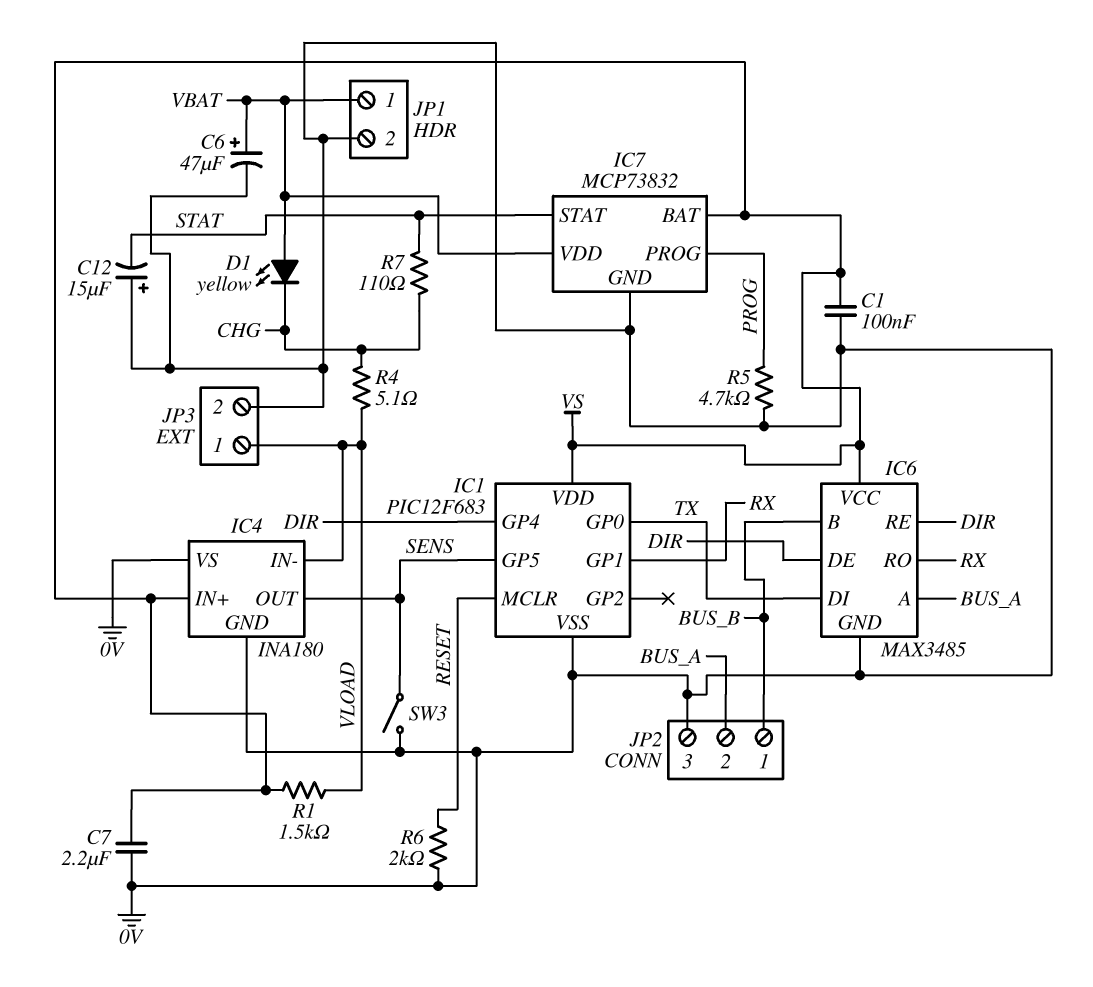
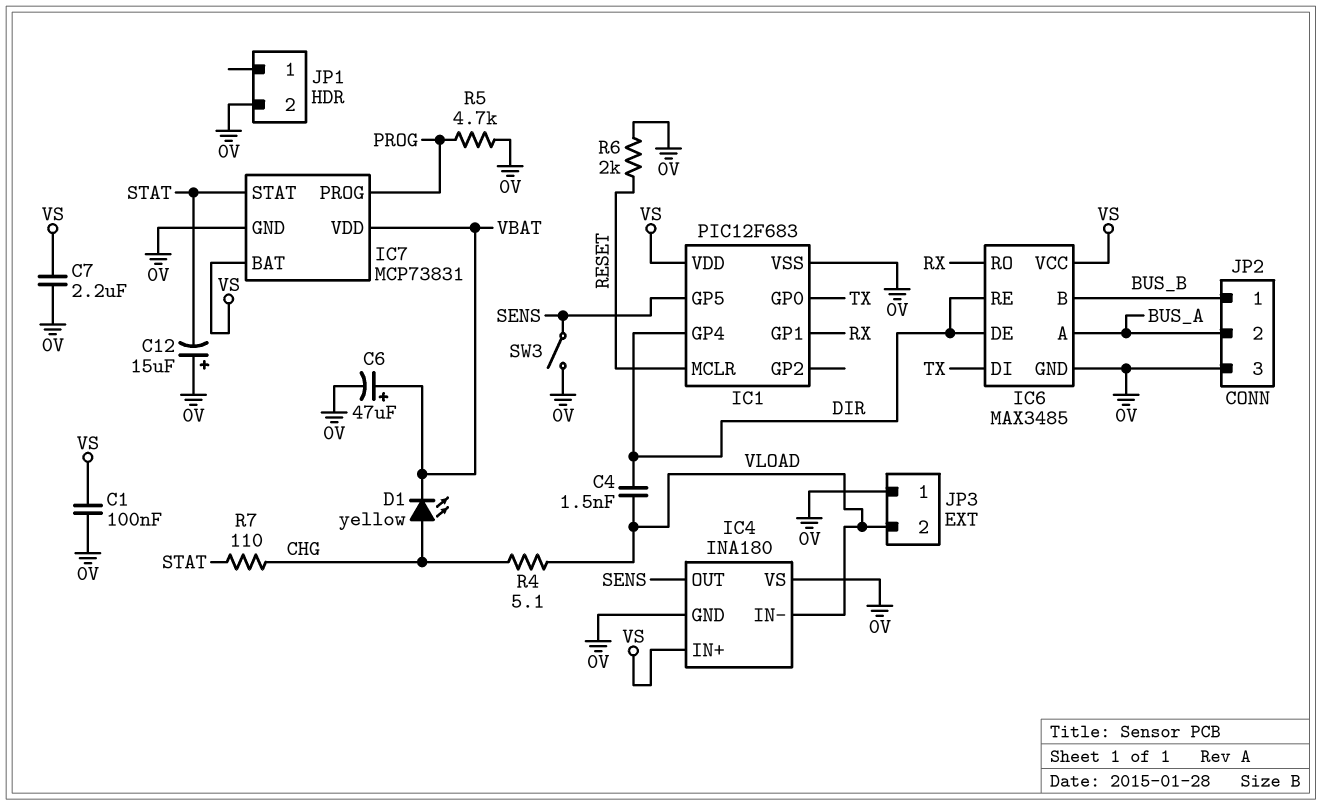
C4: none -> 1.5nF (DIR, VLOAD)
D1: LED yellow (A VBAT, K CHG) -> LED yellow (A CHG, K VBAT)
IC7: MCP73832 -> MCP73831
JP1 pin 1: VBAT -> none
JP3 pin 1: VLOAD -> 0V
JP3 pin 2: 0V -> VLOAD
R1: 1.5k (VLOAD, VS) -> none

